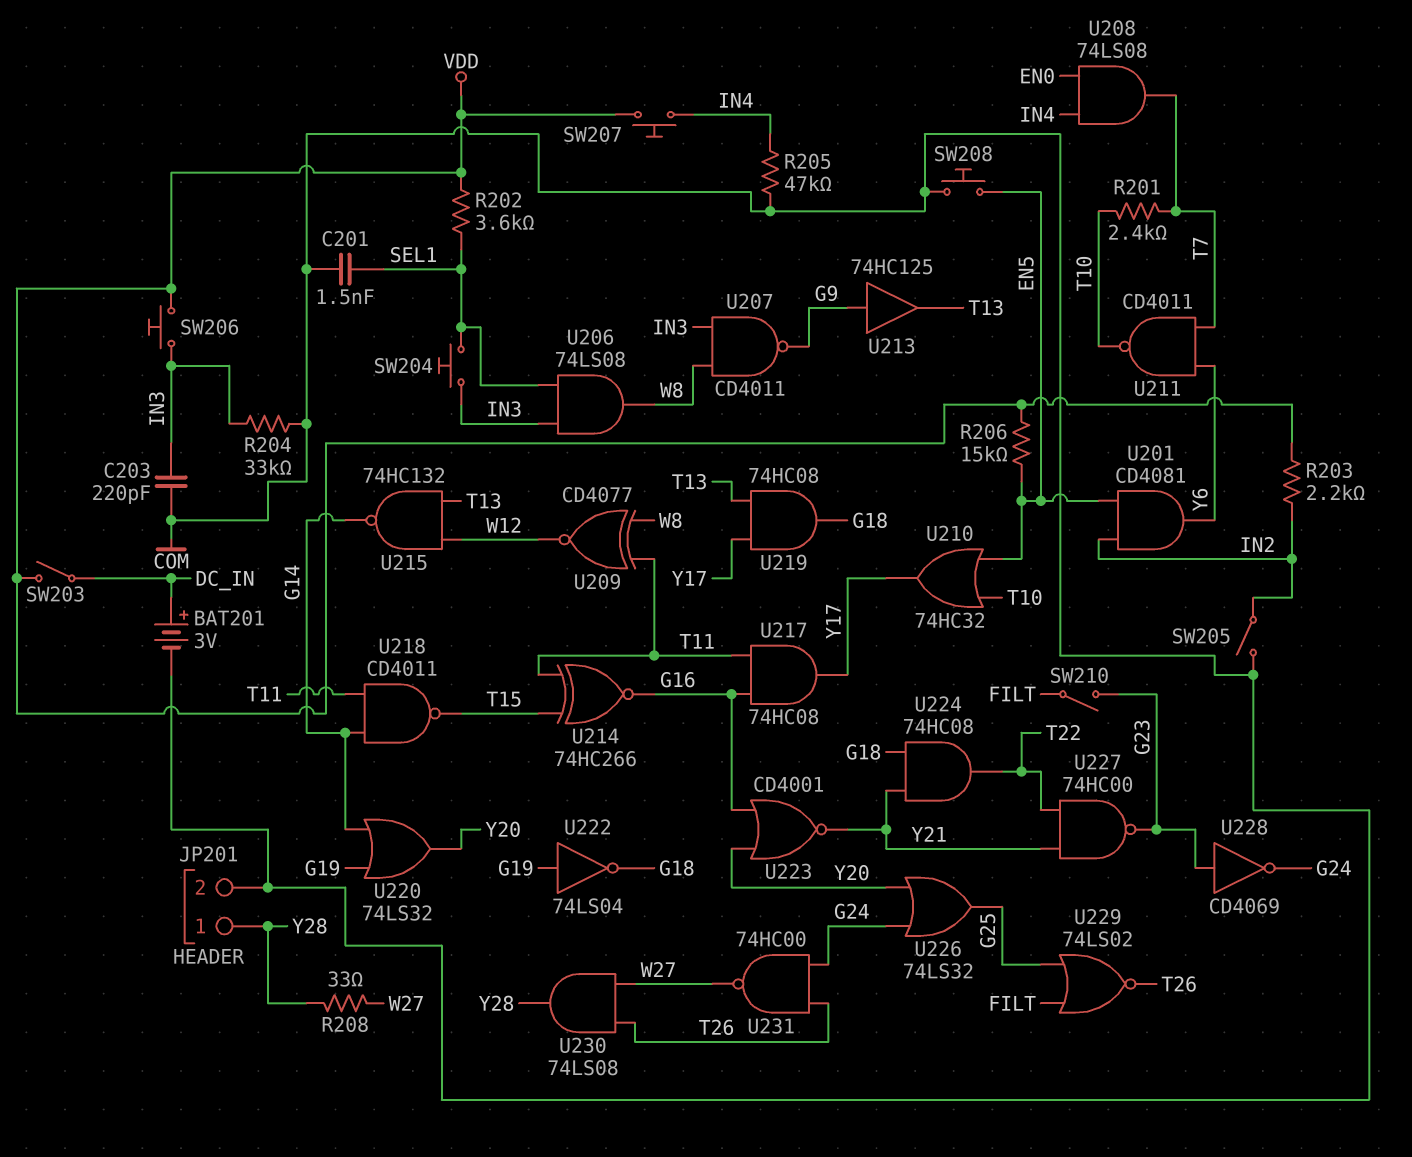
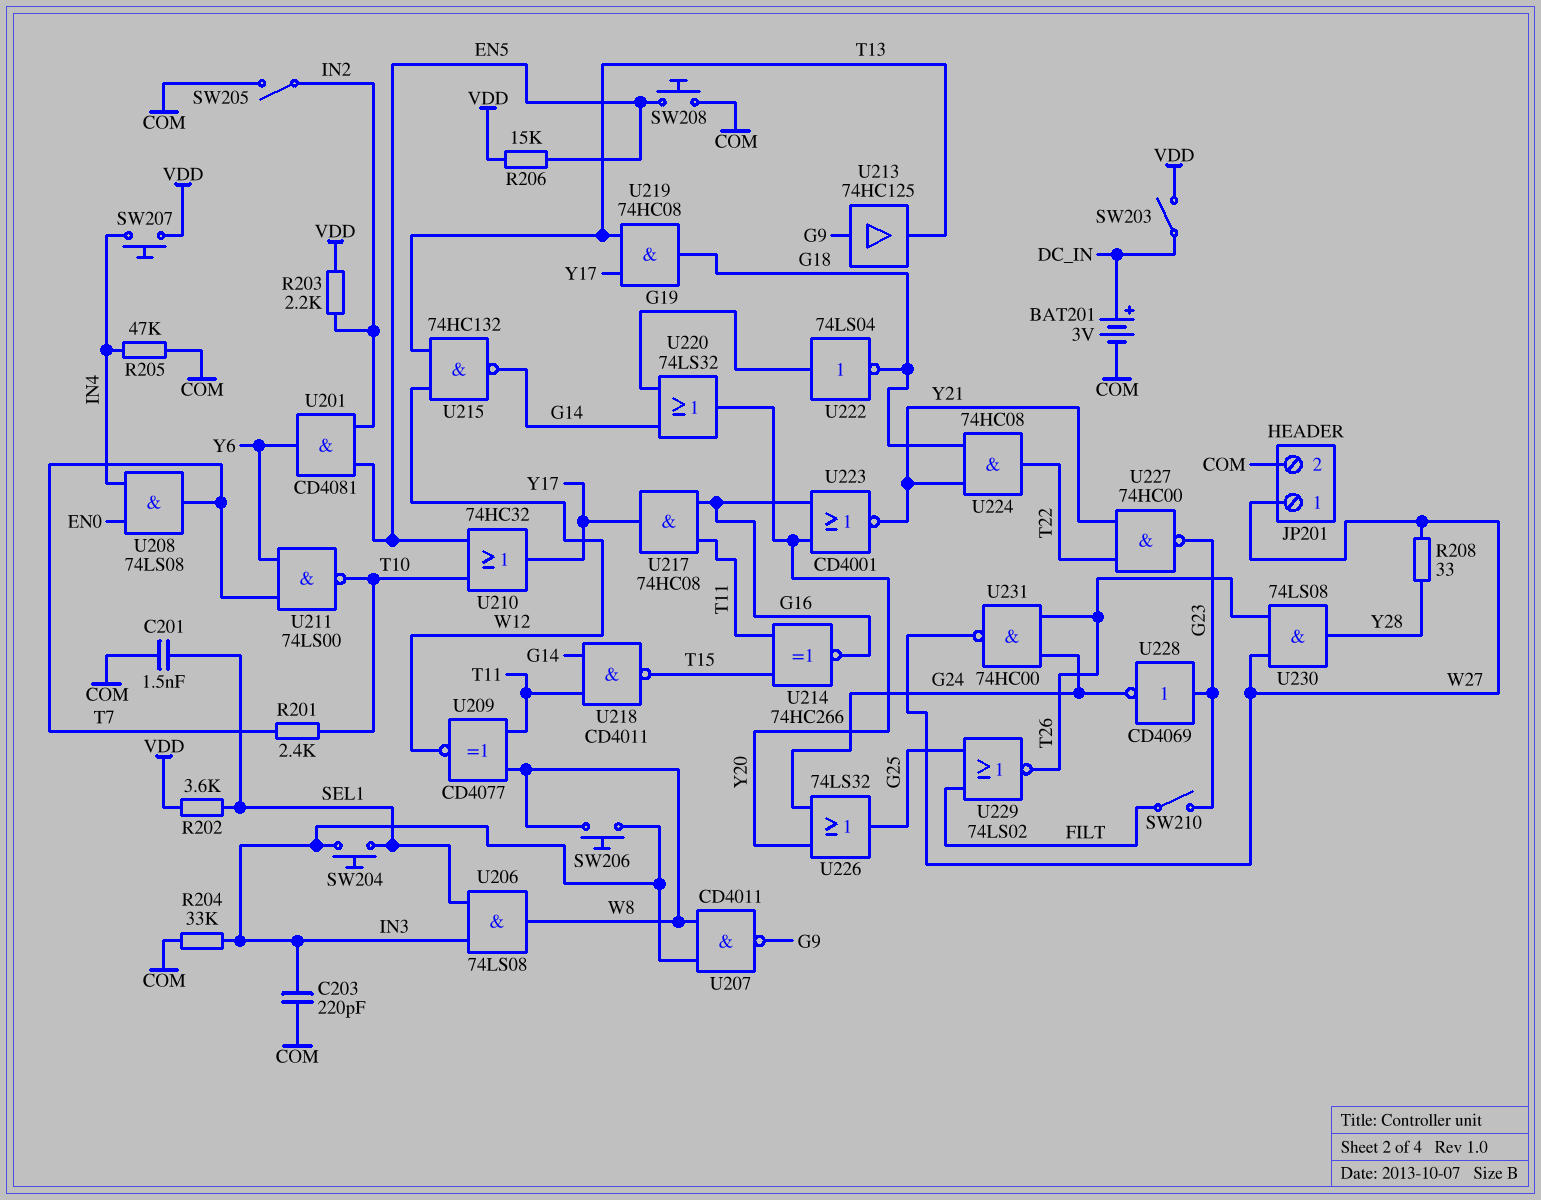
JP201 pin 1: Y28 -> W27
SW206: button (IN3, VDD) -> button (IN3, W8)
U211: NAND CD4011 (in T7, in Y6, out T10) -> NAND 74LS00 (in T7, in Y6, out T10)

